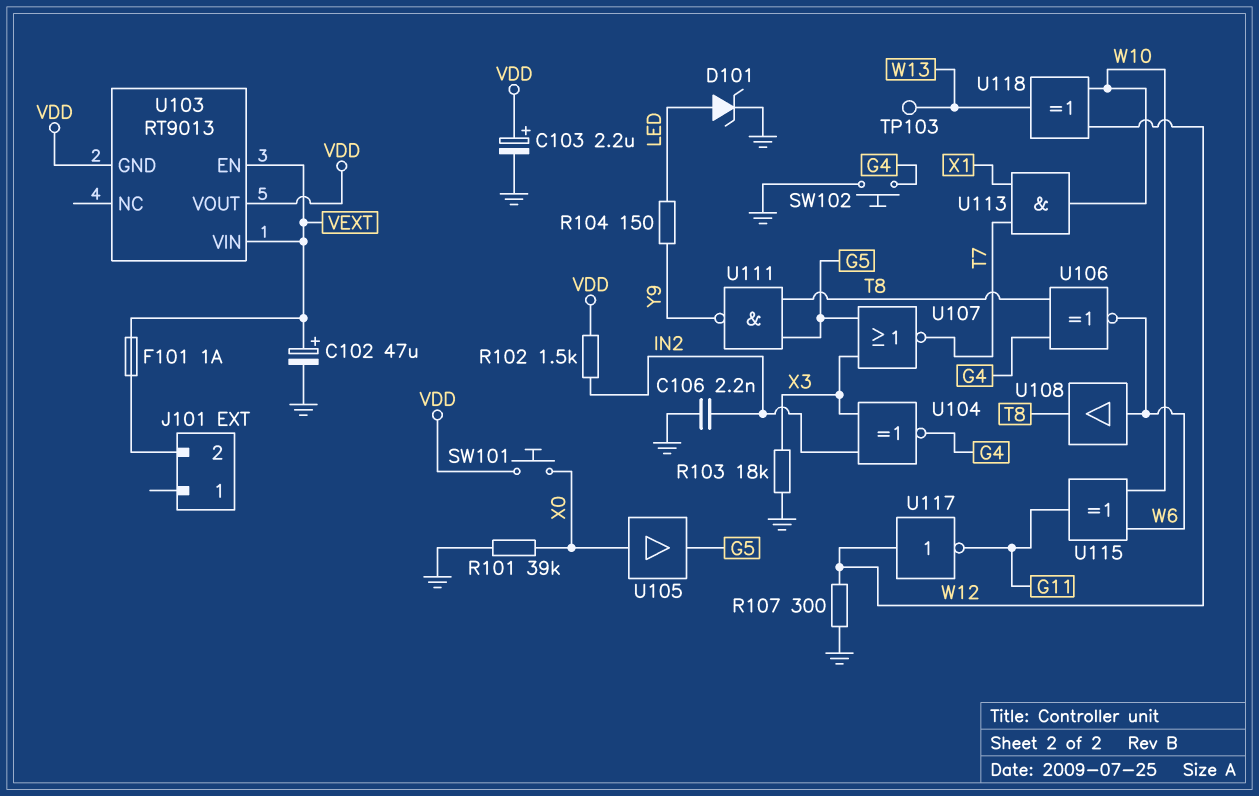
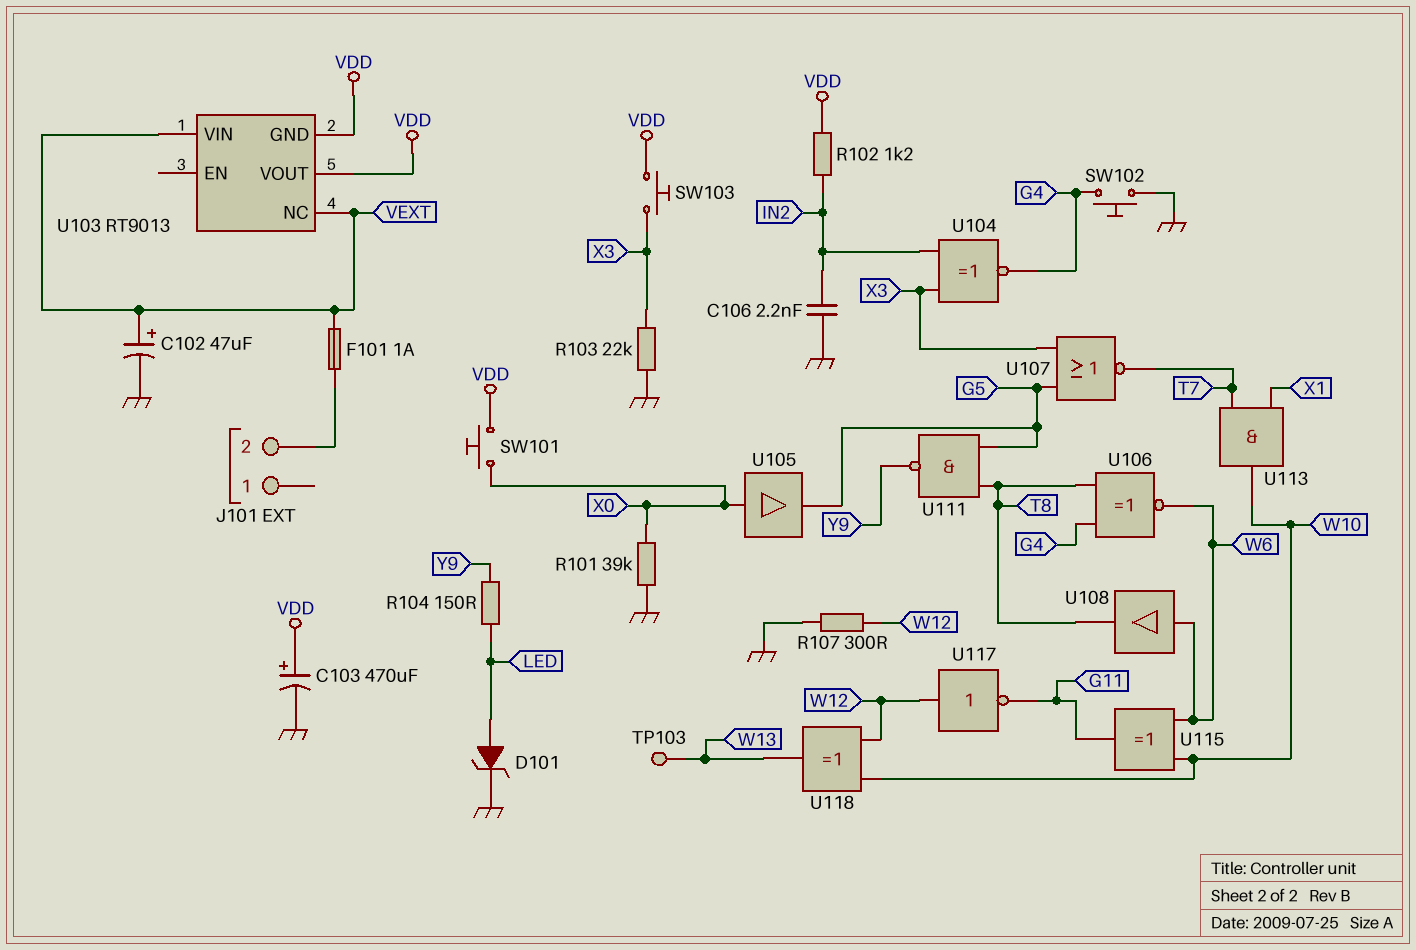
C103: 2.2uF (plus VDD, minus GND) -> 470uF (plus VDD, minus GND)
R102: 1.5k (IN2, VDD) -> 1.2k (IN2, VDD)
R103: 18k (GND, X3) -> 22k (GND, X3)
SW103: none -> button (VDD, X3)
U103 pin EN: VEXT -> none
U103 pin NC: none -> VEXT

